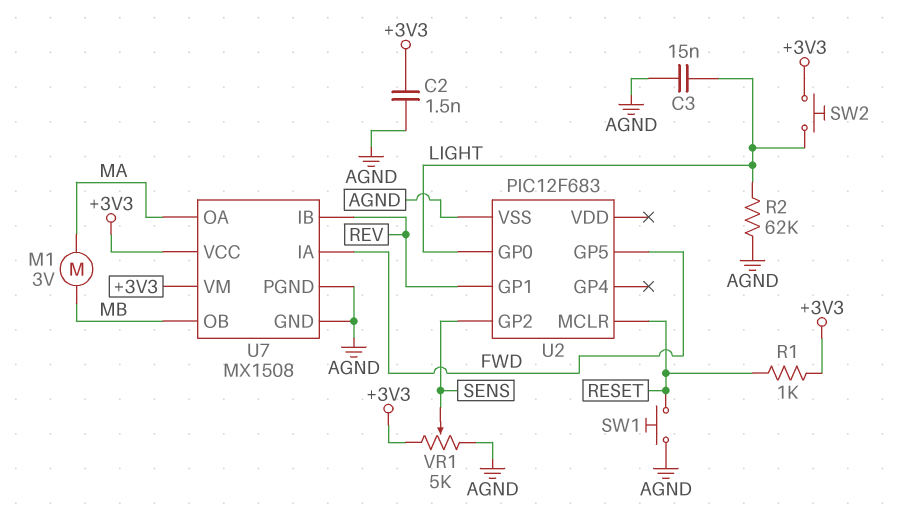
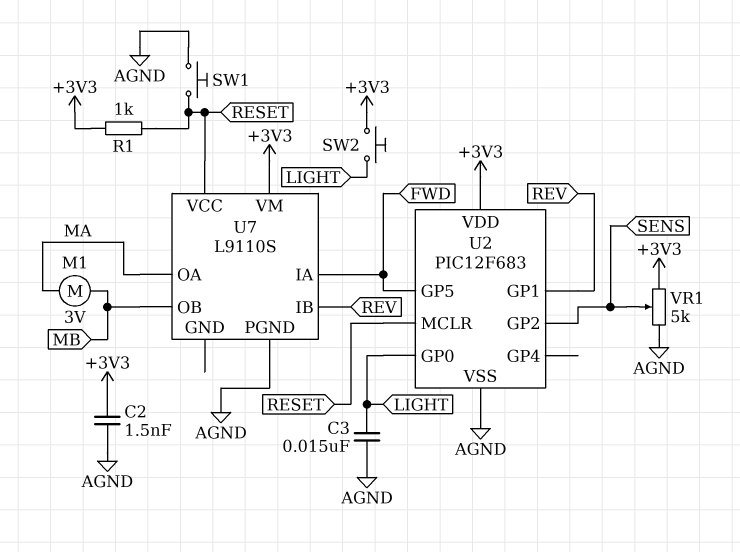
R2: 62k (AGND, LIGHT) -> none
U2 pin VDD: none -> +3V3
U7: MX1508 -> L9110S
U7 pin GND: AGND -> none
U7 pin VCC: +3V3 -> RESET

